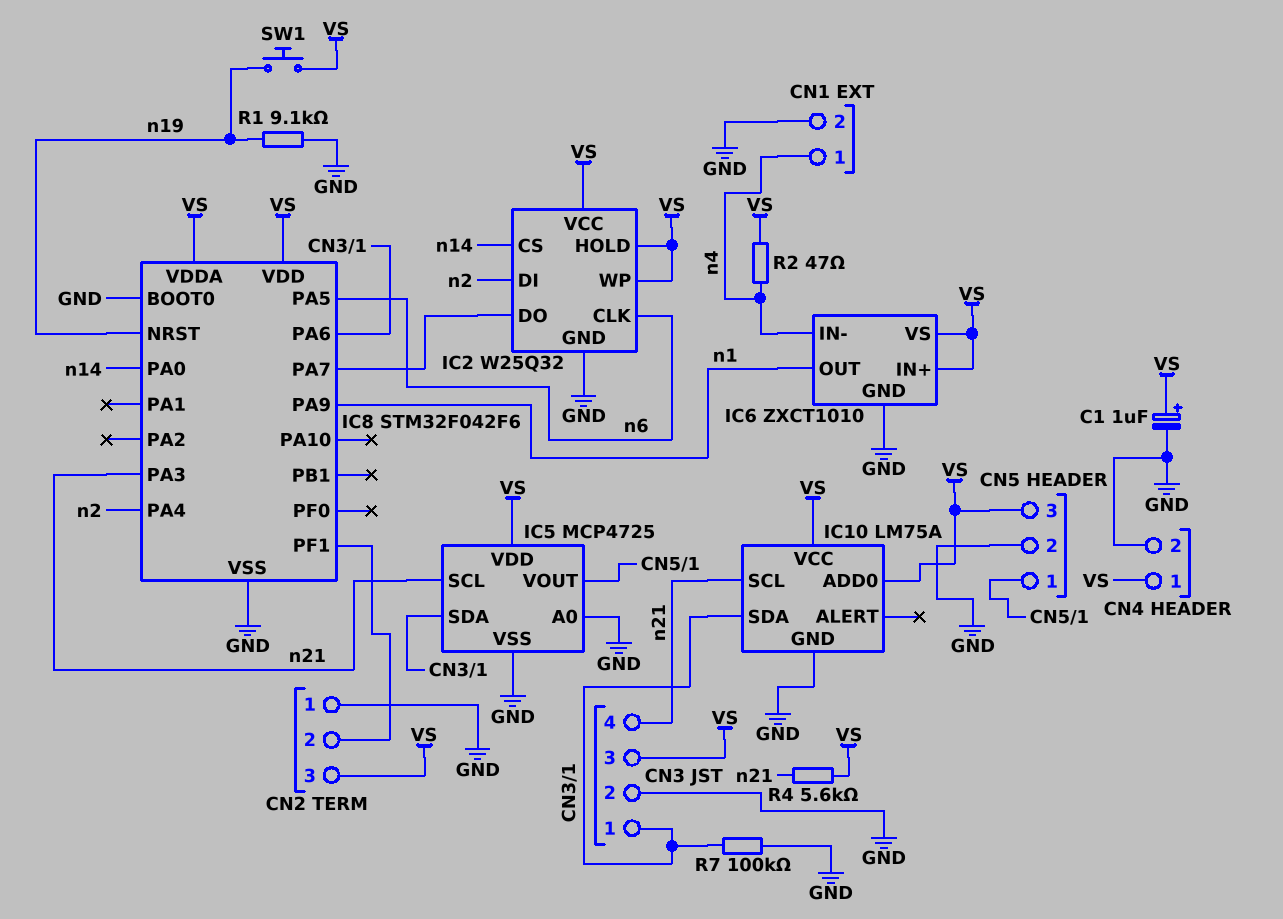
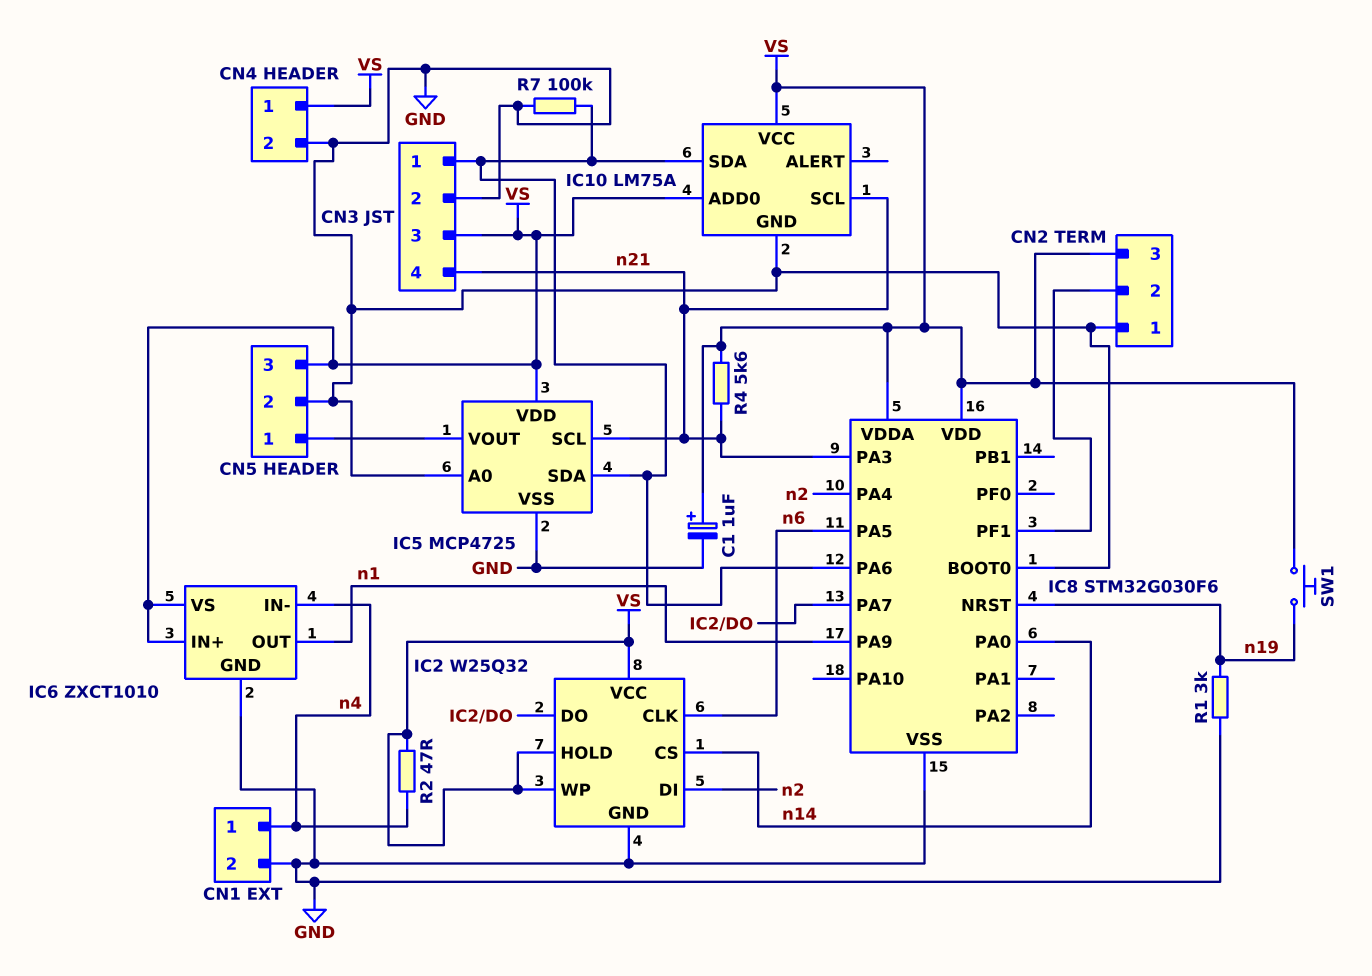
IC8: STM32F042F6 -> STM32G030F6
R1: 9.1k (GND, n19) -> 3k (GND, n19)

